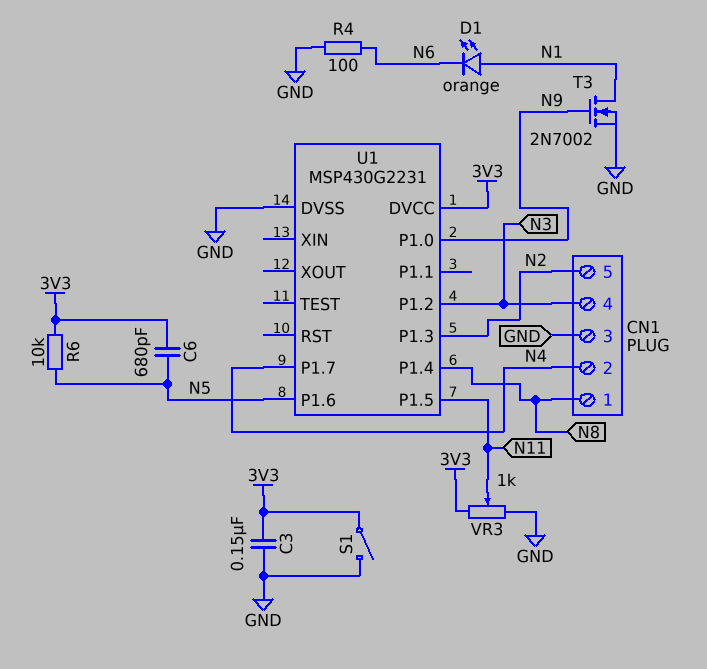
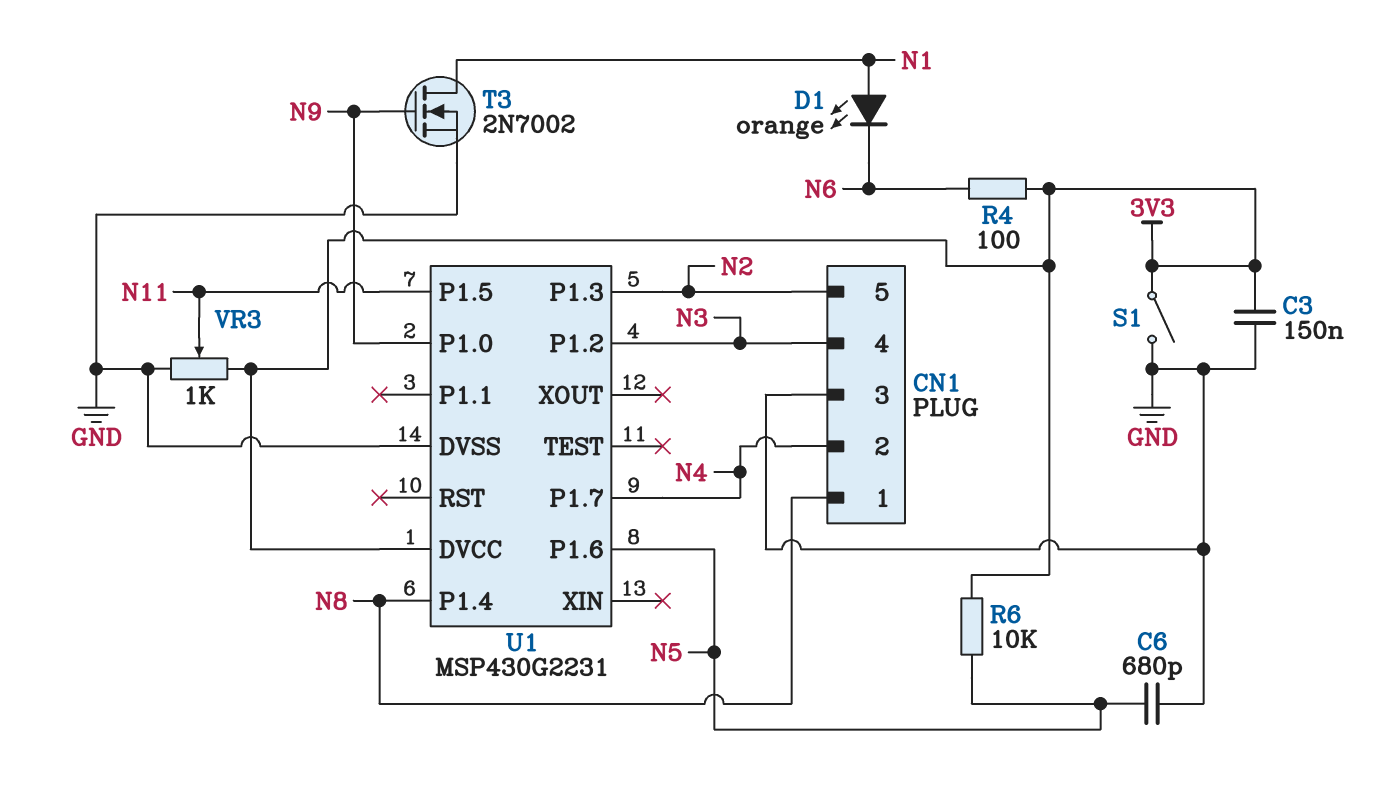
C6: 680pF (3V3, N5) -> 680pF (GND, N5)
R4: 100 (GND, N6) -> 100 (3V3, N6)

